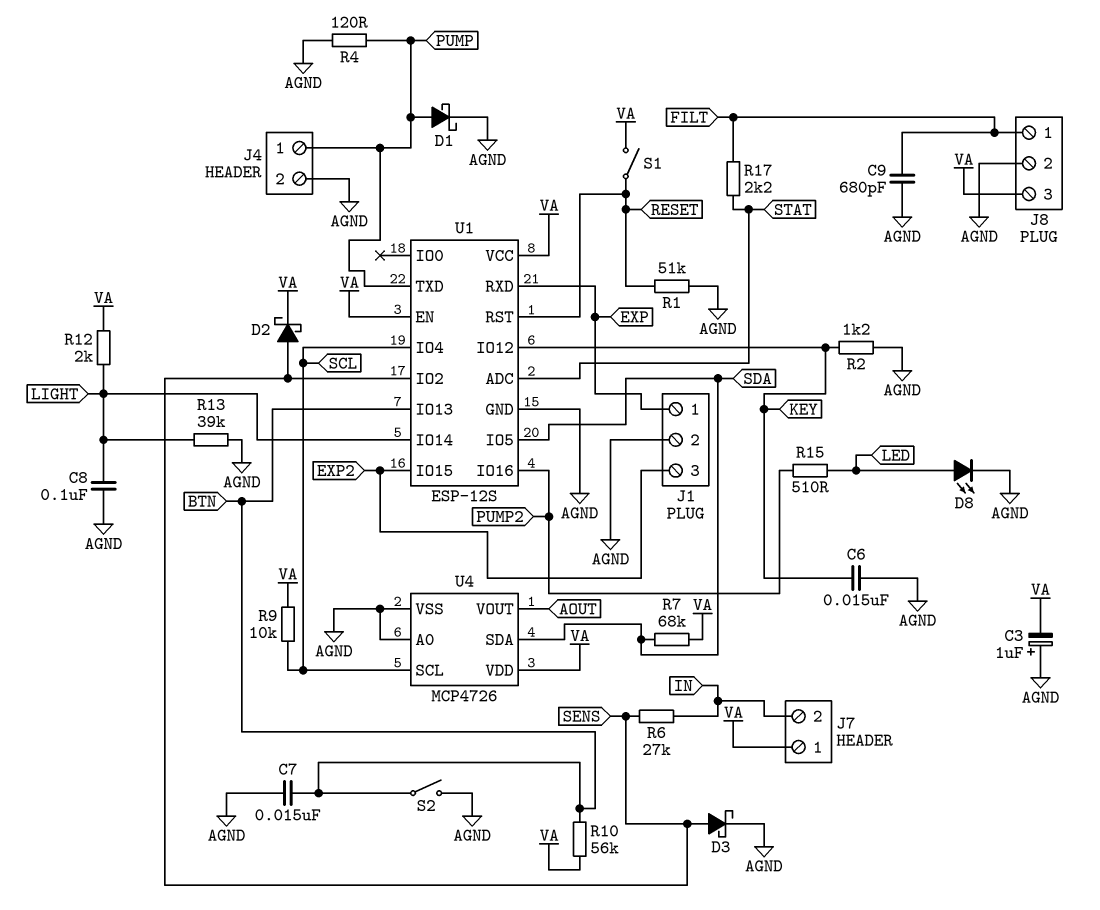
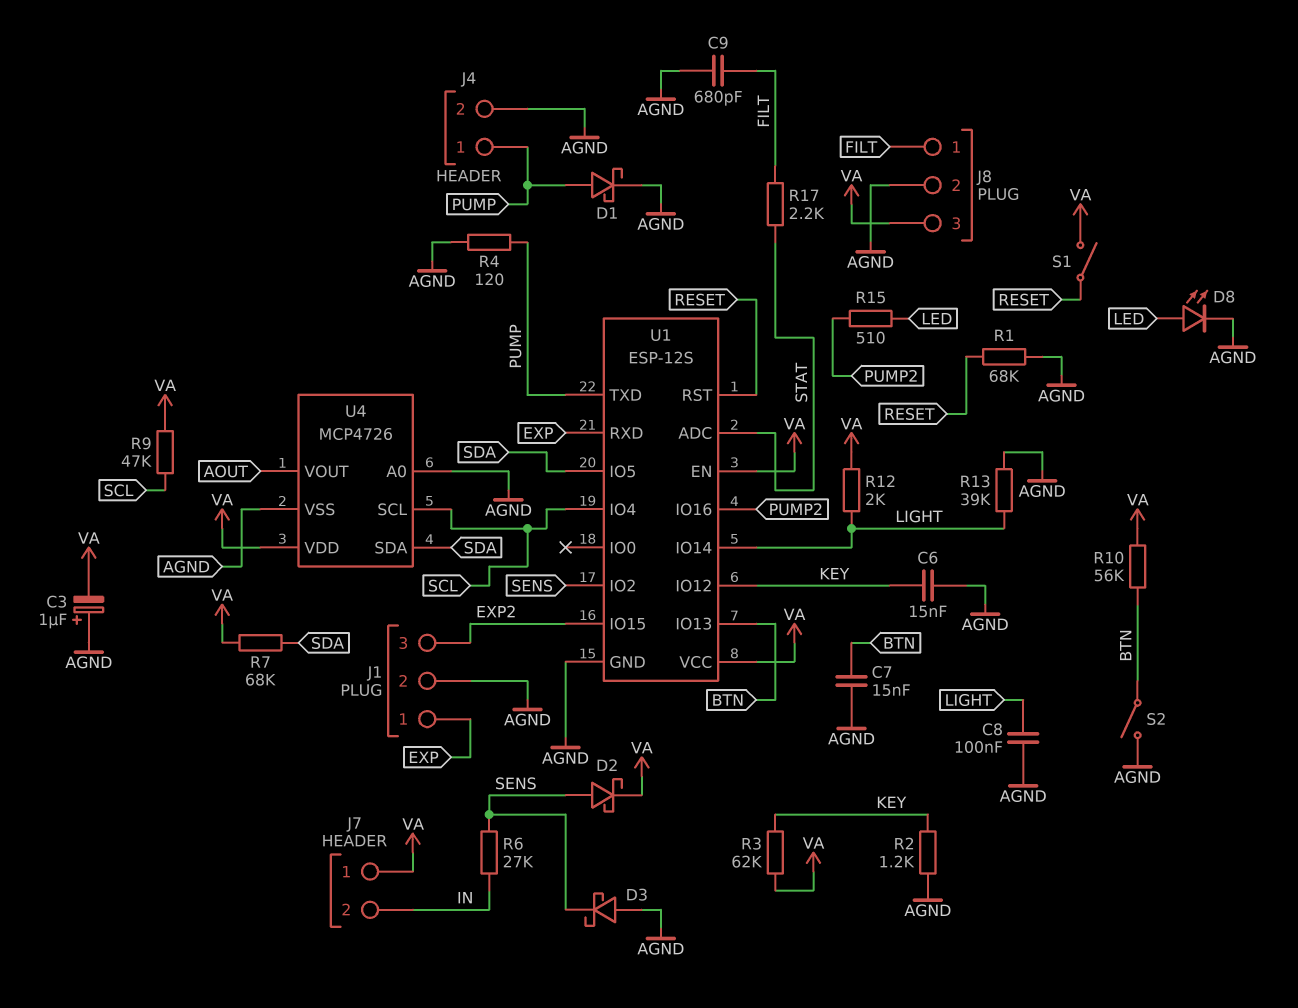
D3: schottky (A SENS, K AGND) -> schottky (A AGND, K SENS)
R1: 51k (AGND, RESET) -> 68k (AGND, RESET)
R3: none -> 62k (KEY, VA)
R9: 10k (SCL, VA) -> 47k (SCL, VA)

